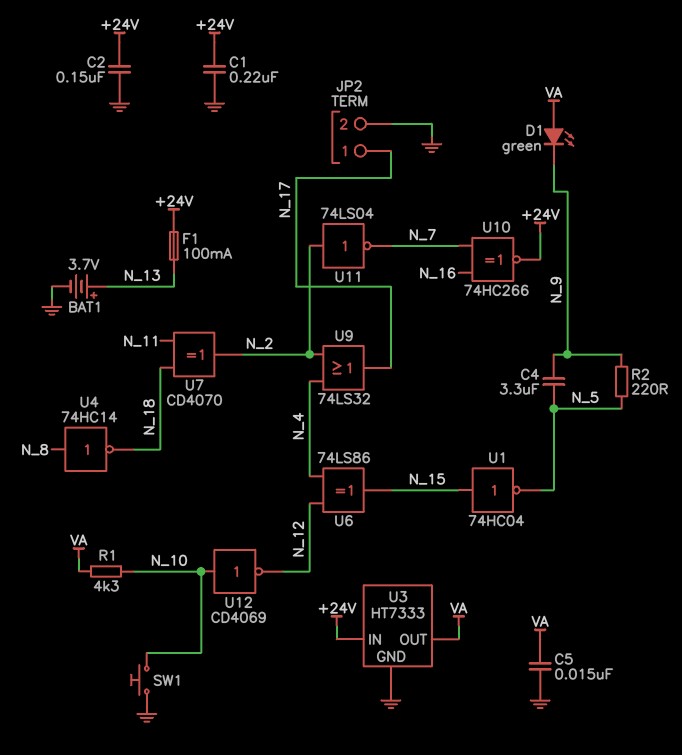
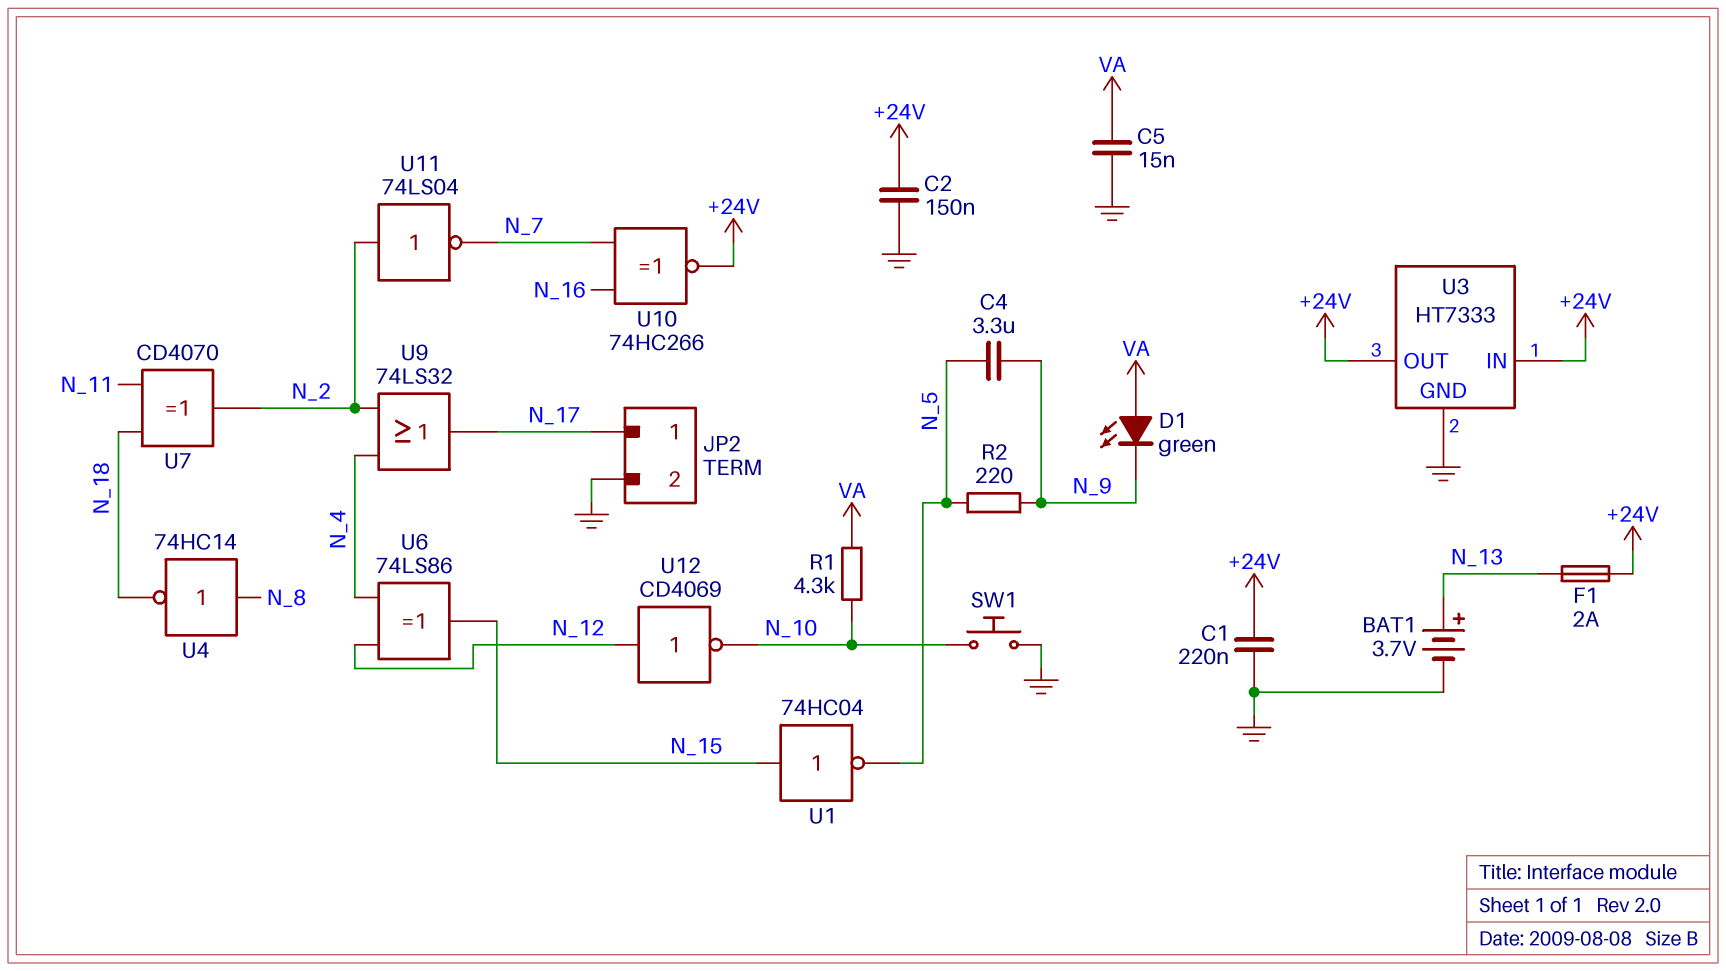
F1: 100mA (+24V, N_13) -> 2A (+24V, N_13)
U3 pin OUT: VA -> +24V
U12: NOT CD4069 (in N_10, out N_12) -> NOT CD4069 (in N_12, out N_10)

